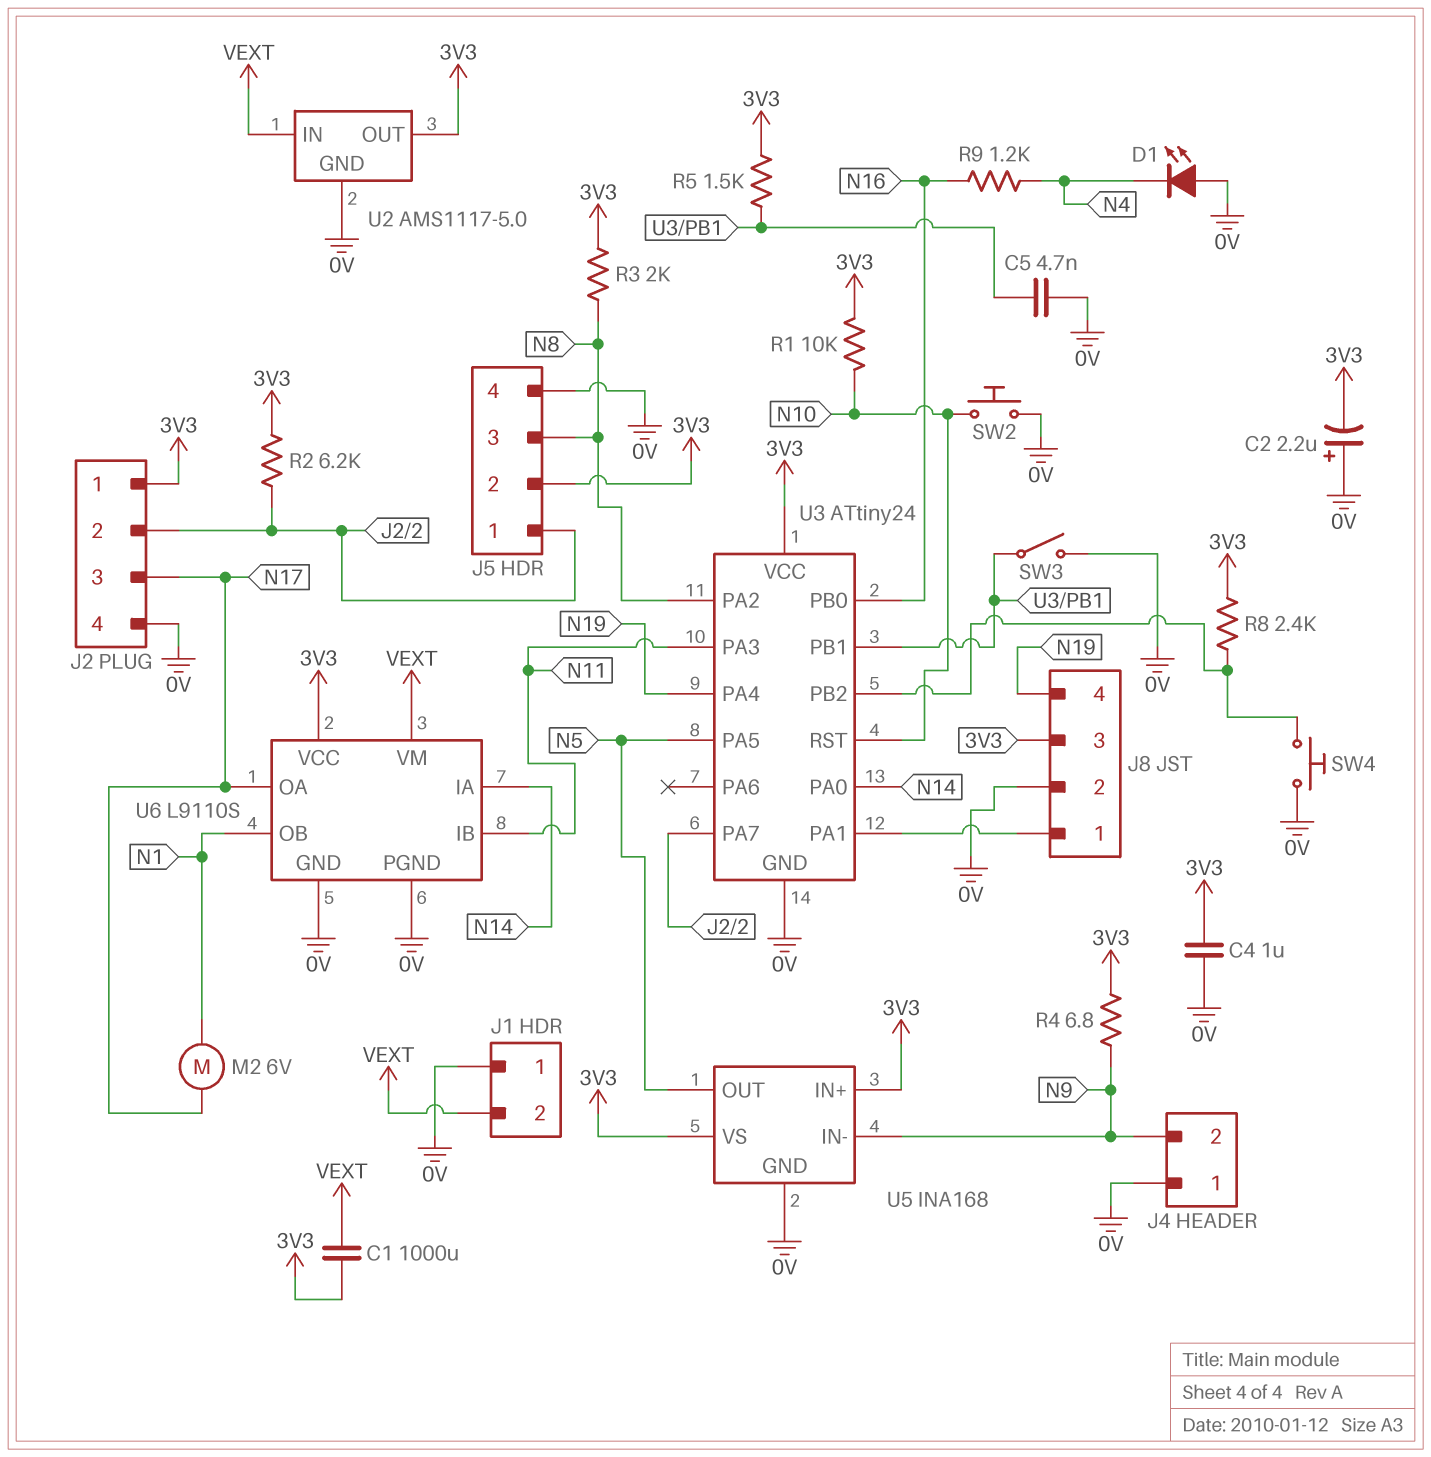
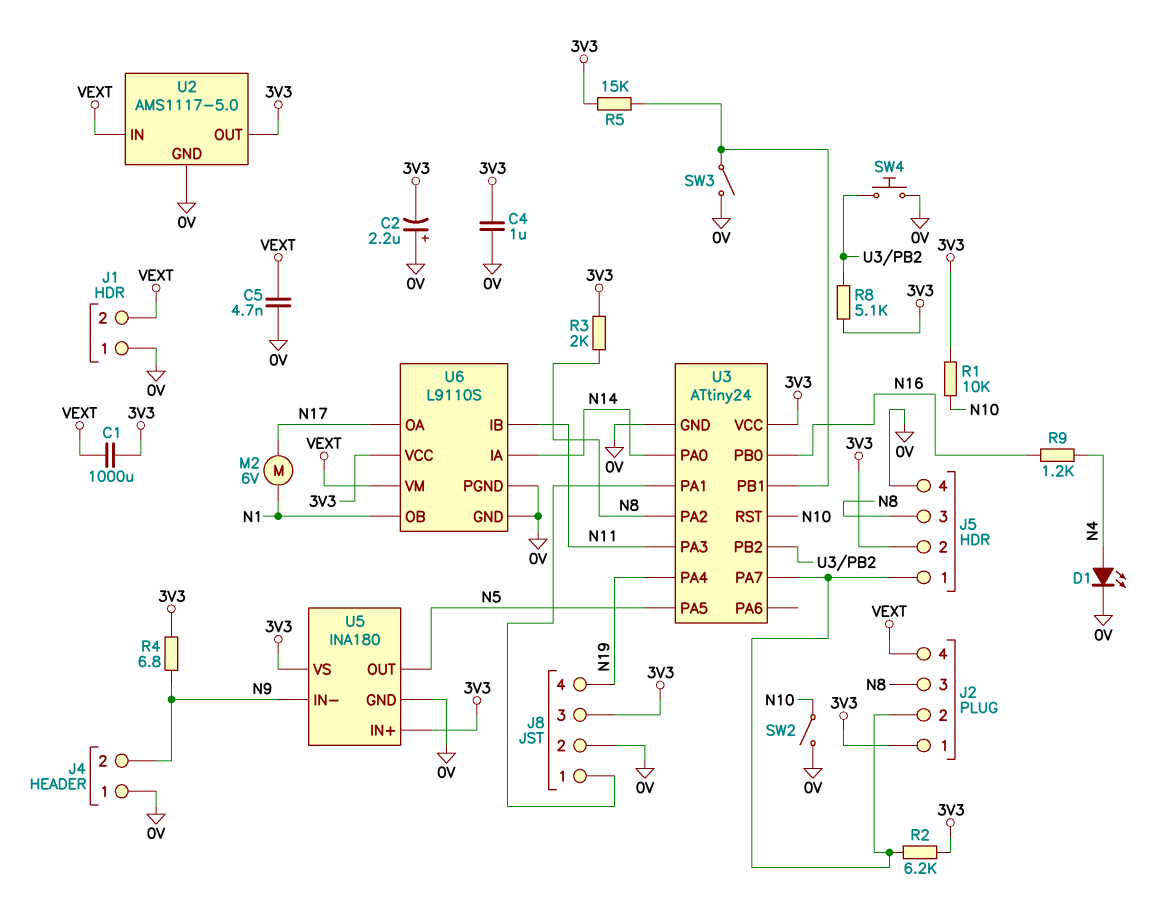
C5: 4.7nF (0V, U3/PB1) -> 4.7nF (0V, VEXT)
D1: LED (A 0V, K N4) -> LED (A N4, K 0V)
J2 pin 3: N17 -> N8
J2 pin 4: 0V -> VEXT
R5: 1.5k (3V3, U3/PB1) -> 15k (3V3, U3/PB1)
R8: 2.4k (3V3, U3/PB2) -> 5.1k (3V3, U3/PB2)
SW2: button (0V, N10) -> switch (0V, N10)
U5: INA168 -> INA180

